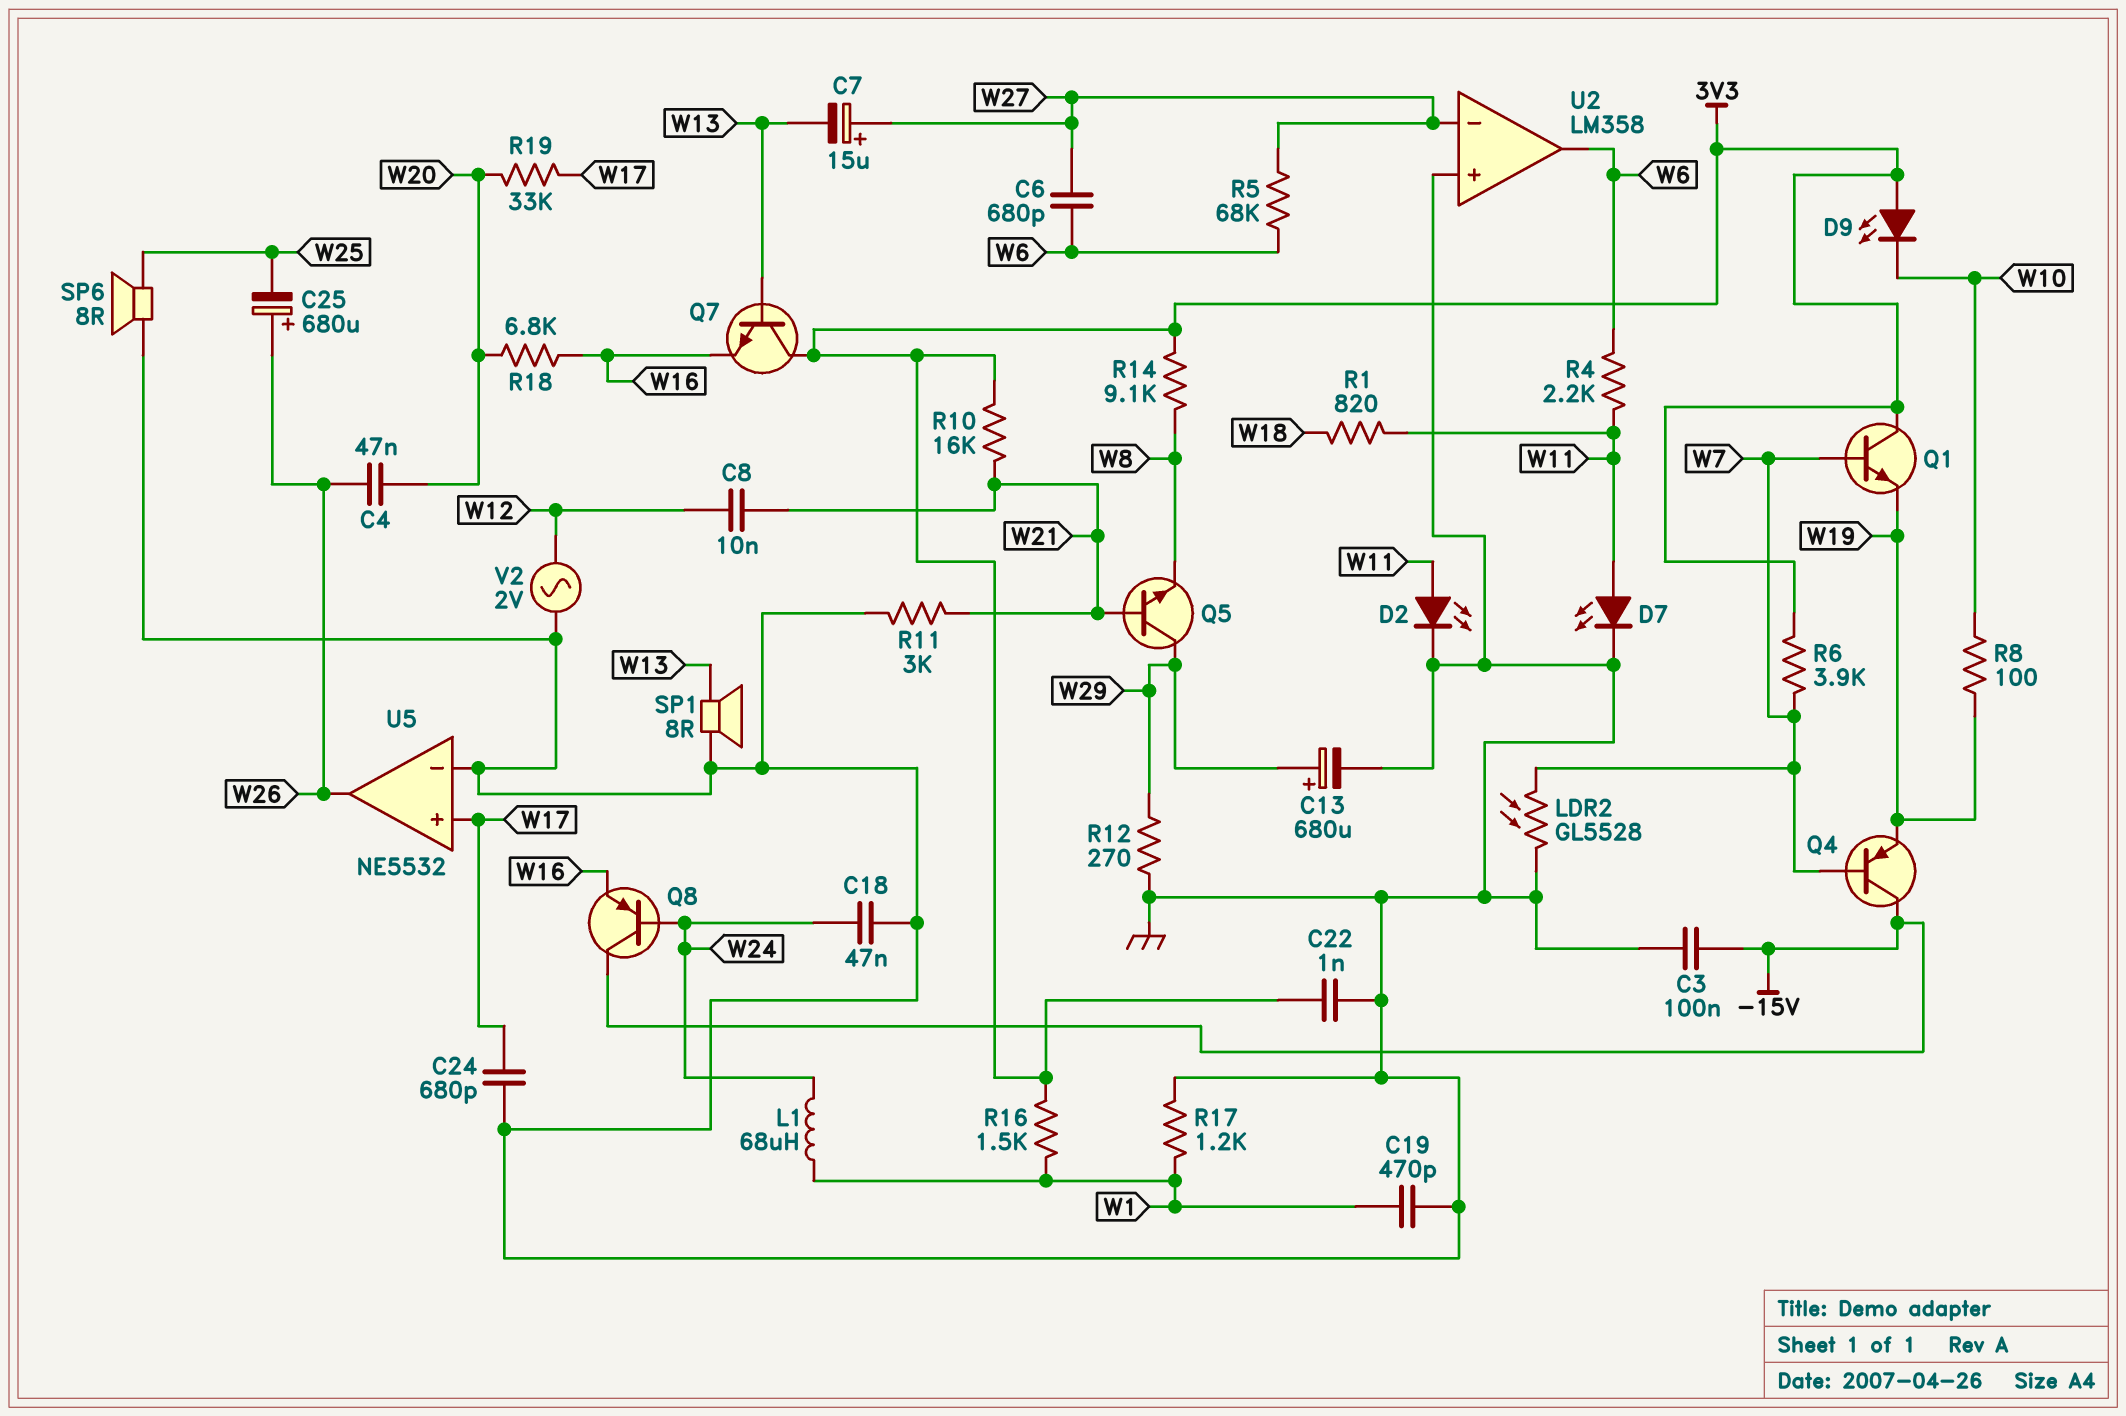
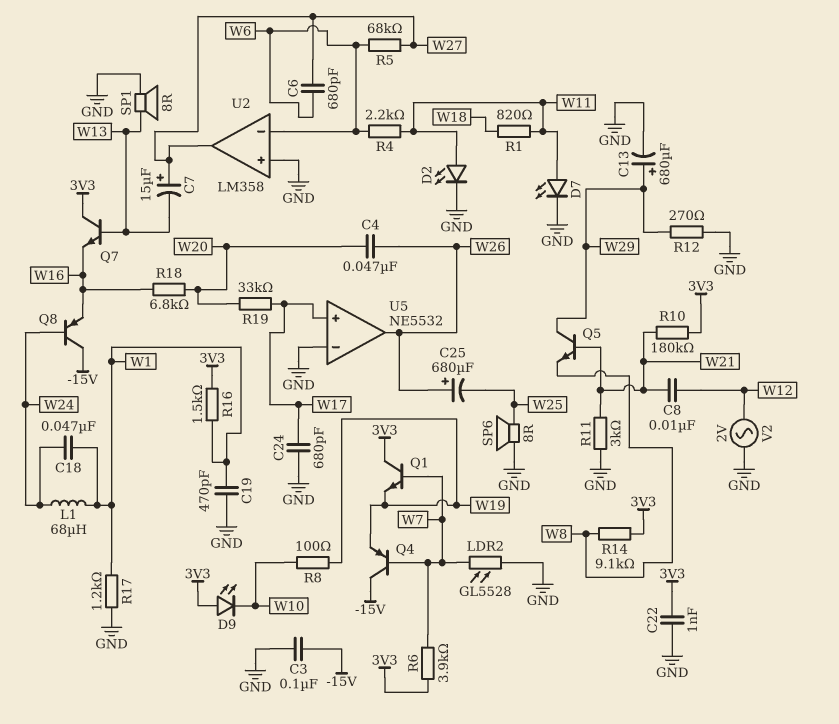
C18: 47nF (GND, W24) -> 47nF (W1, W24)
R10: 16k (3V3, W21) -> 180k (3V3, W21)
U2 pin in-: W27 -> W6
U2 pin out: W6 -> W27

